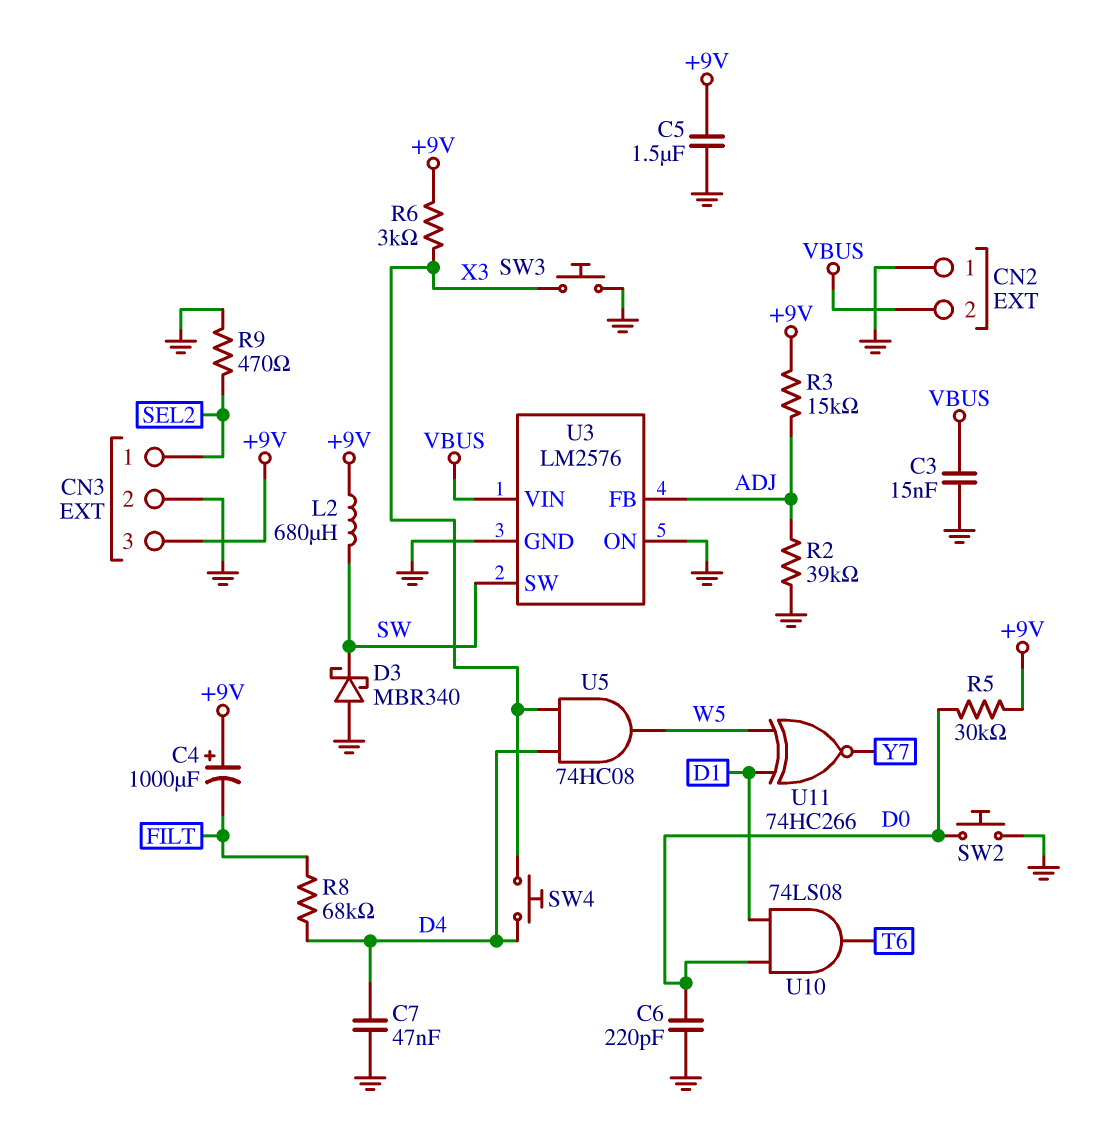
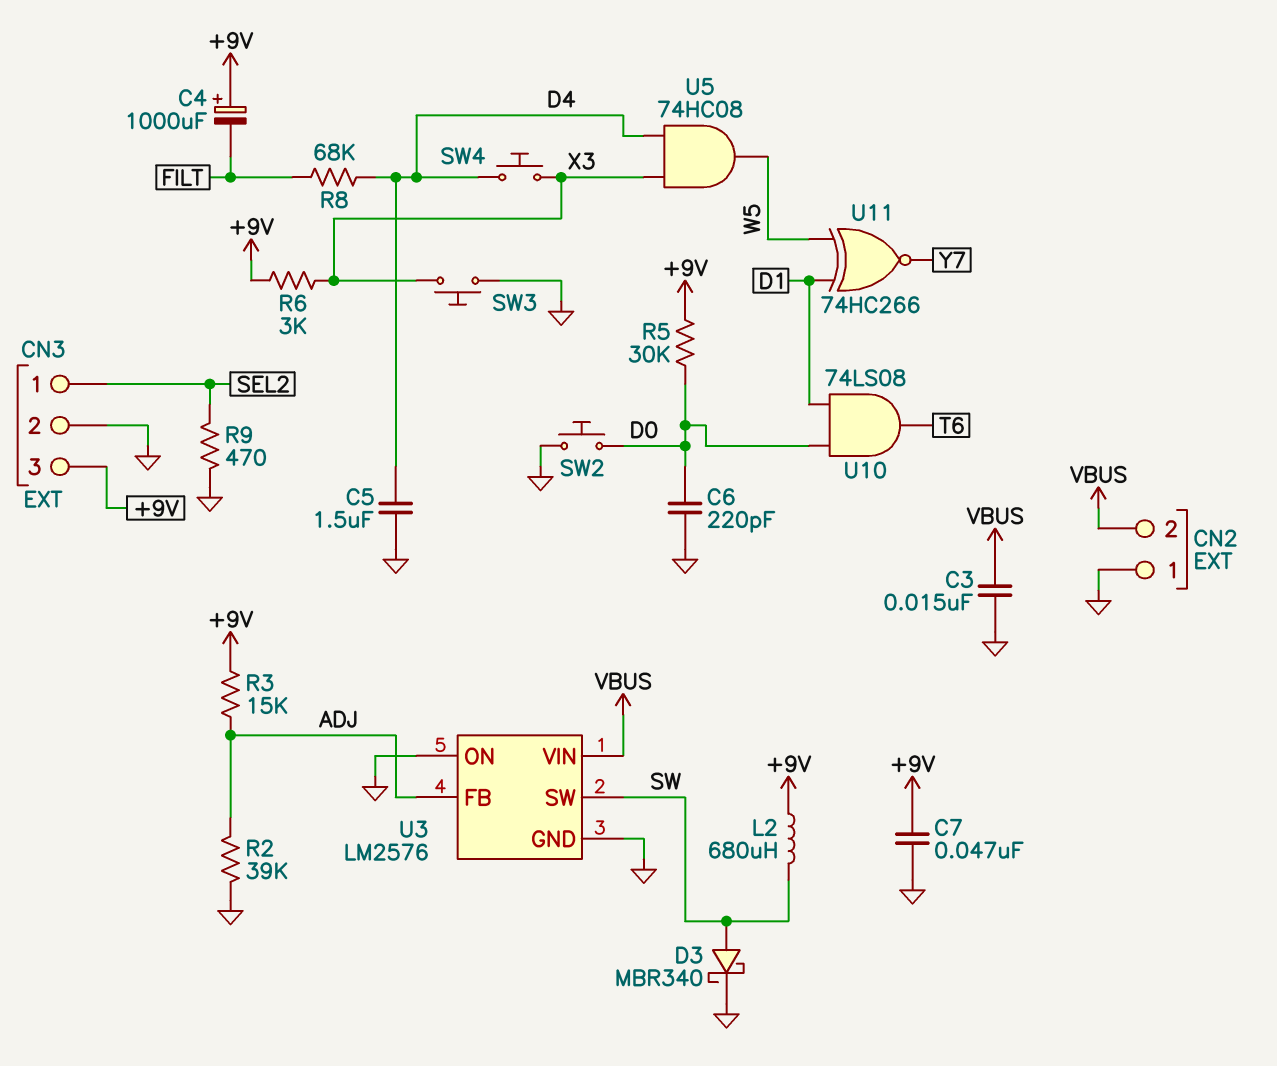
C5: 1.5uF (+9V, GND) -> 1.5uF (D4, GND)
C7: 47nF (D4, GND) -> 47nF (+9V, GND)
D3: schottky MBR340 (A GND, K SW) -> schottky MBR340 (A SW, K GND)

